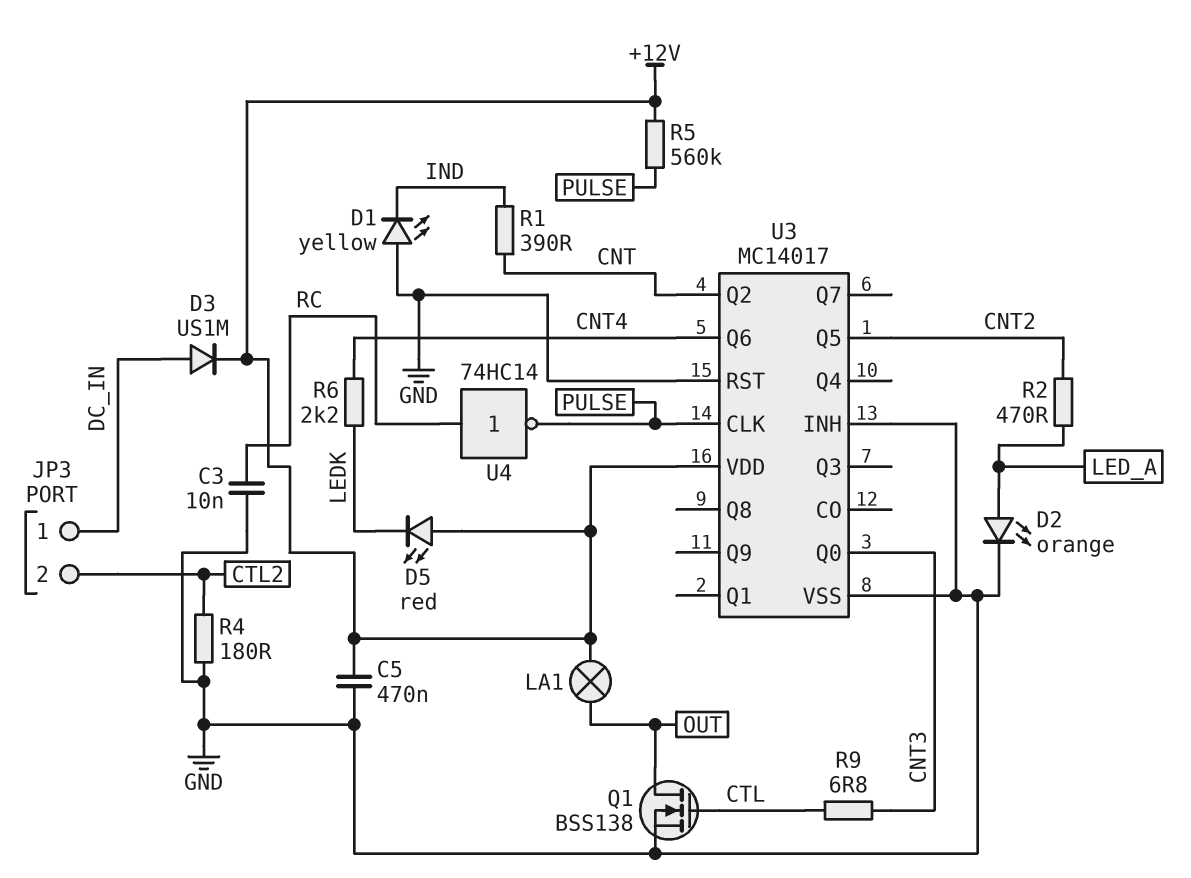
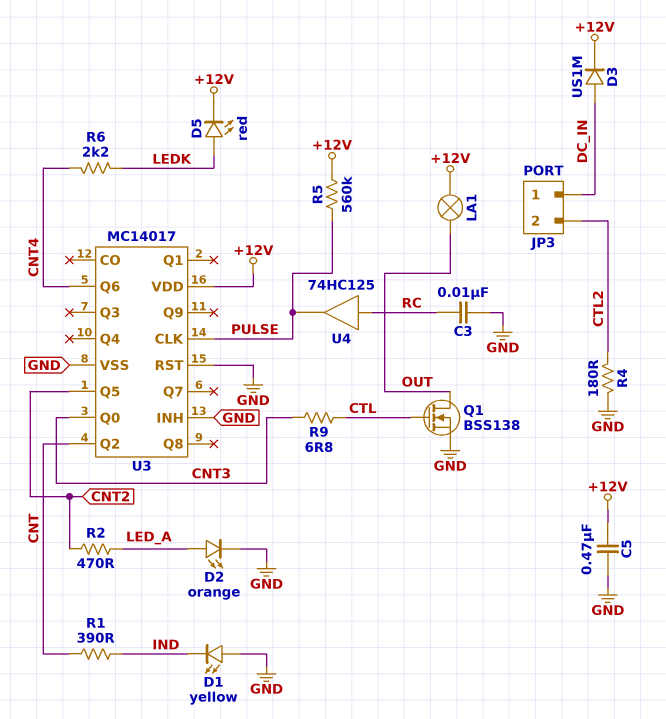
D5: LED red (A +12V, K LEDK) -> LED red (A LEDK, K +12V)
U4: NOT 74HC14 (in RC, out PULSE) -> buffer 74HC125 (in RC, out PULSE)

